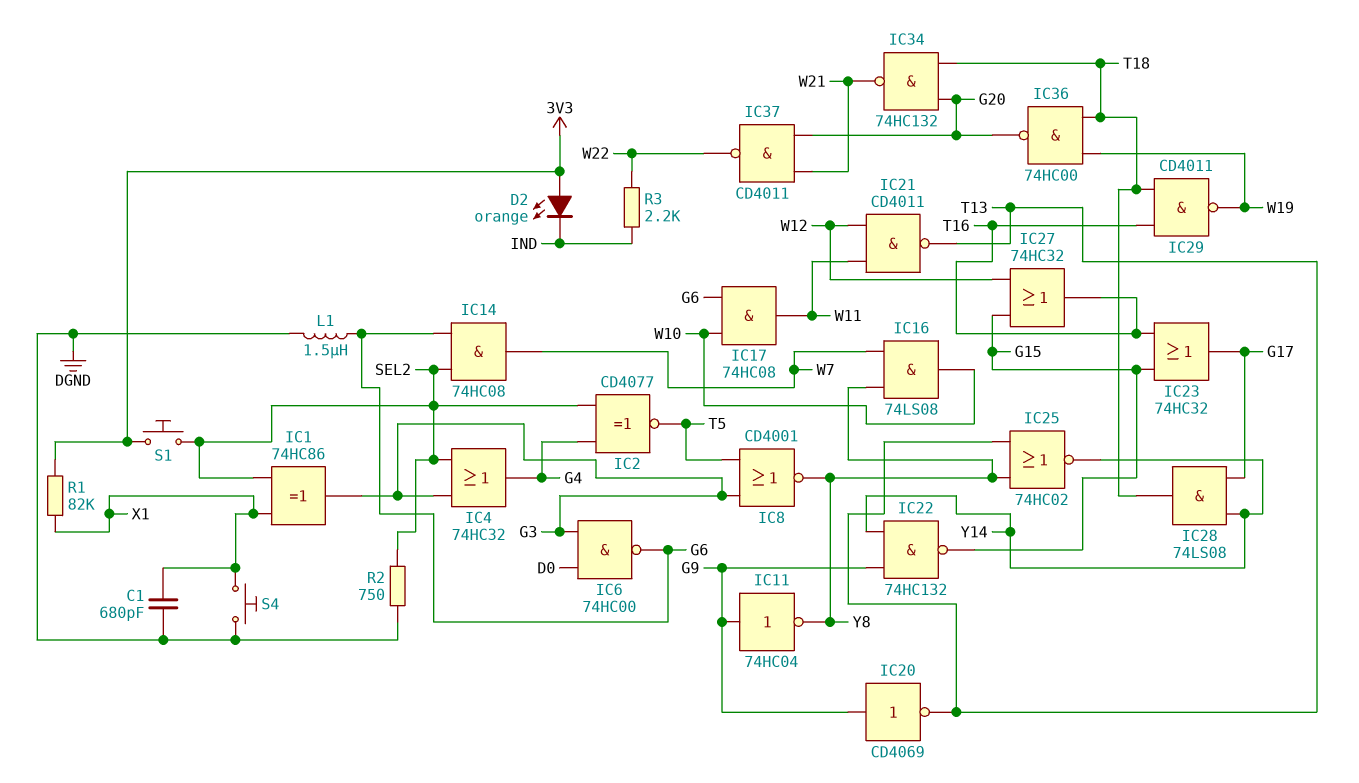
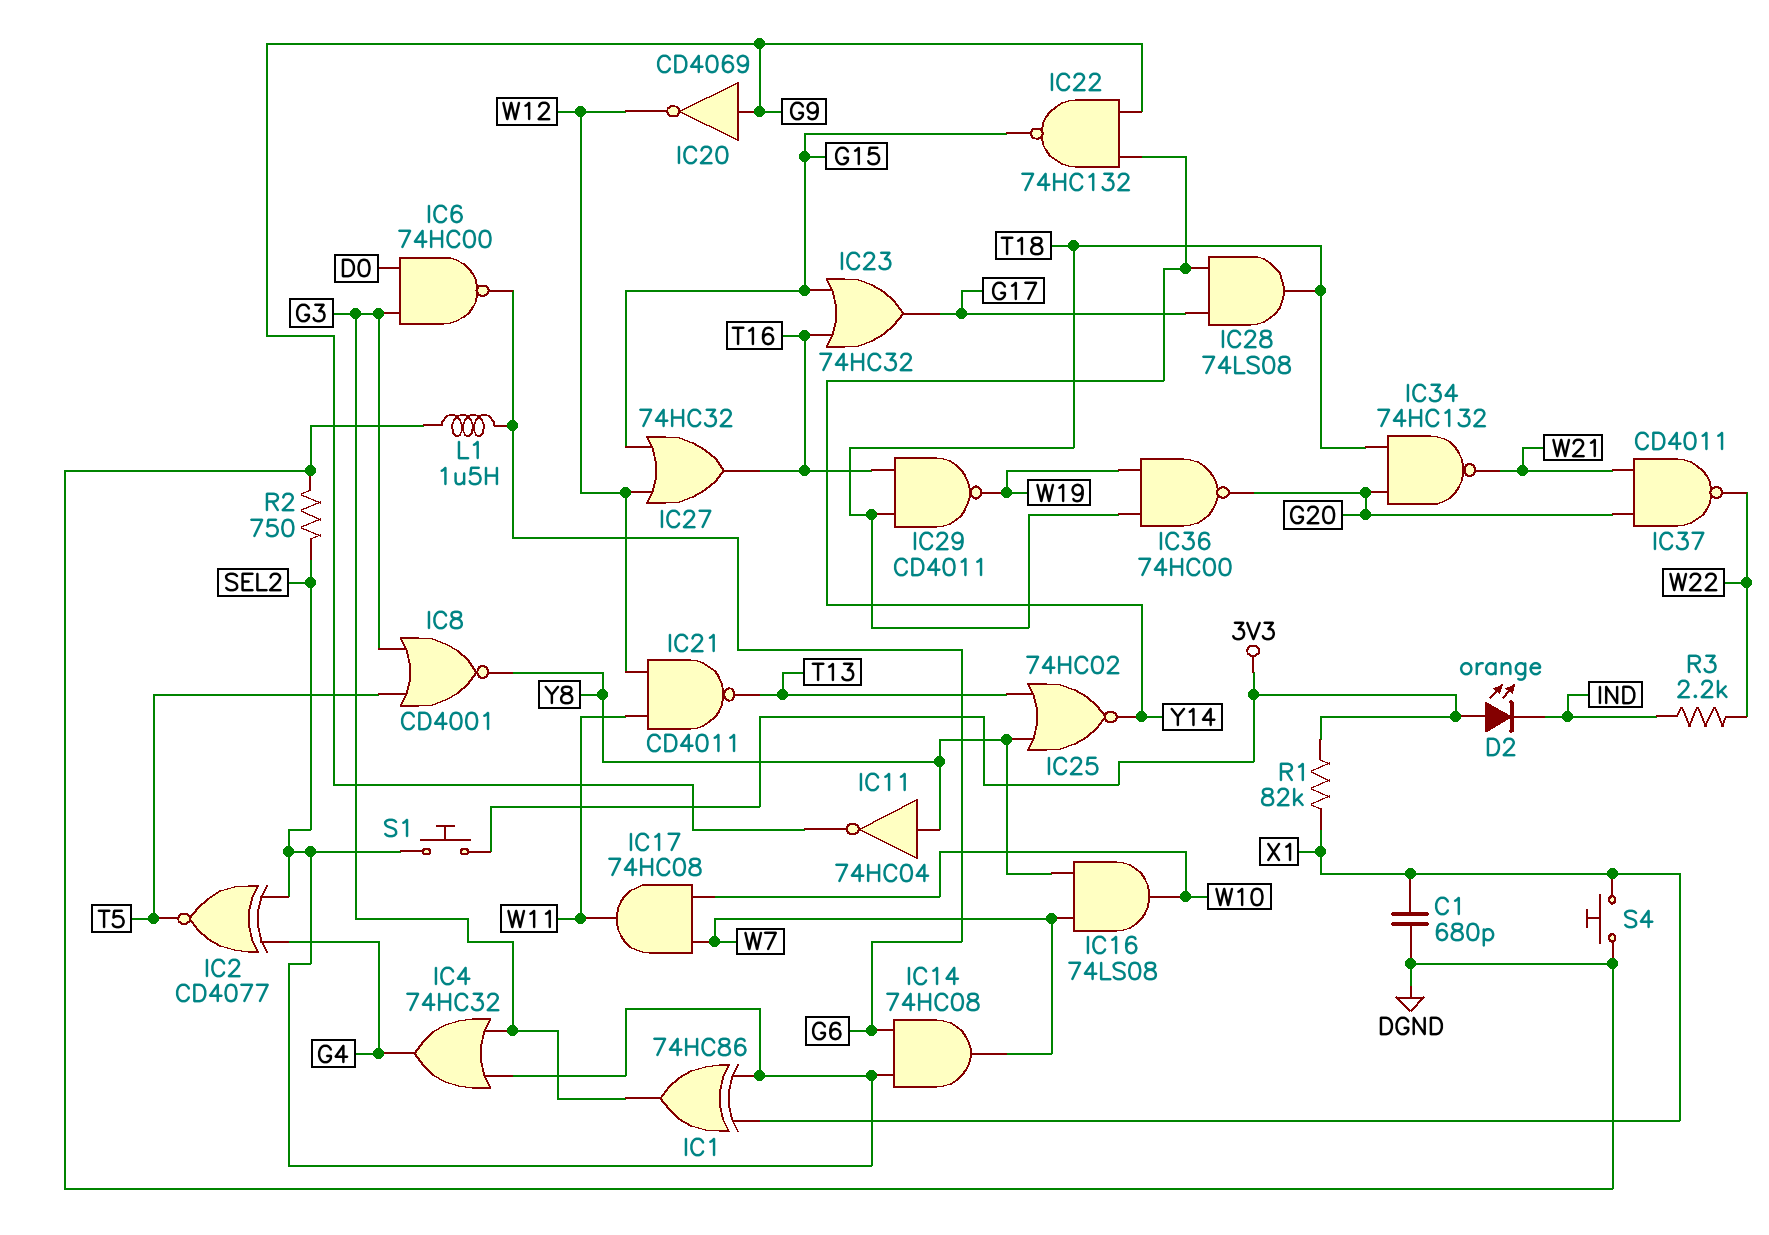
IC11: NOT 74HC04 (in G9, out Y8) -> NOT 74HC04 (in Y8, out G9)
IC17: AND 74HC08 (in G6, in W10, out W11) -> AND 74HC08 (in W7, in W10, out W11)
IC20: NOT CD4069 (in G9, out T13) -> NOT CD4069 (in G9, out W12)

